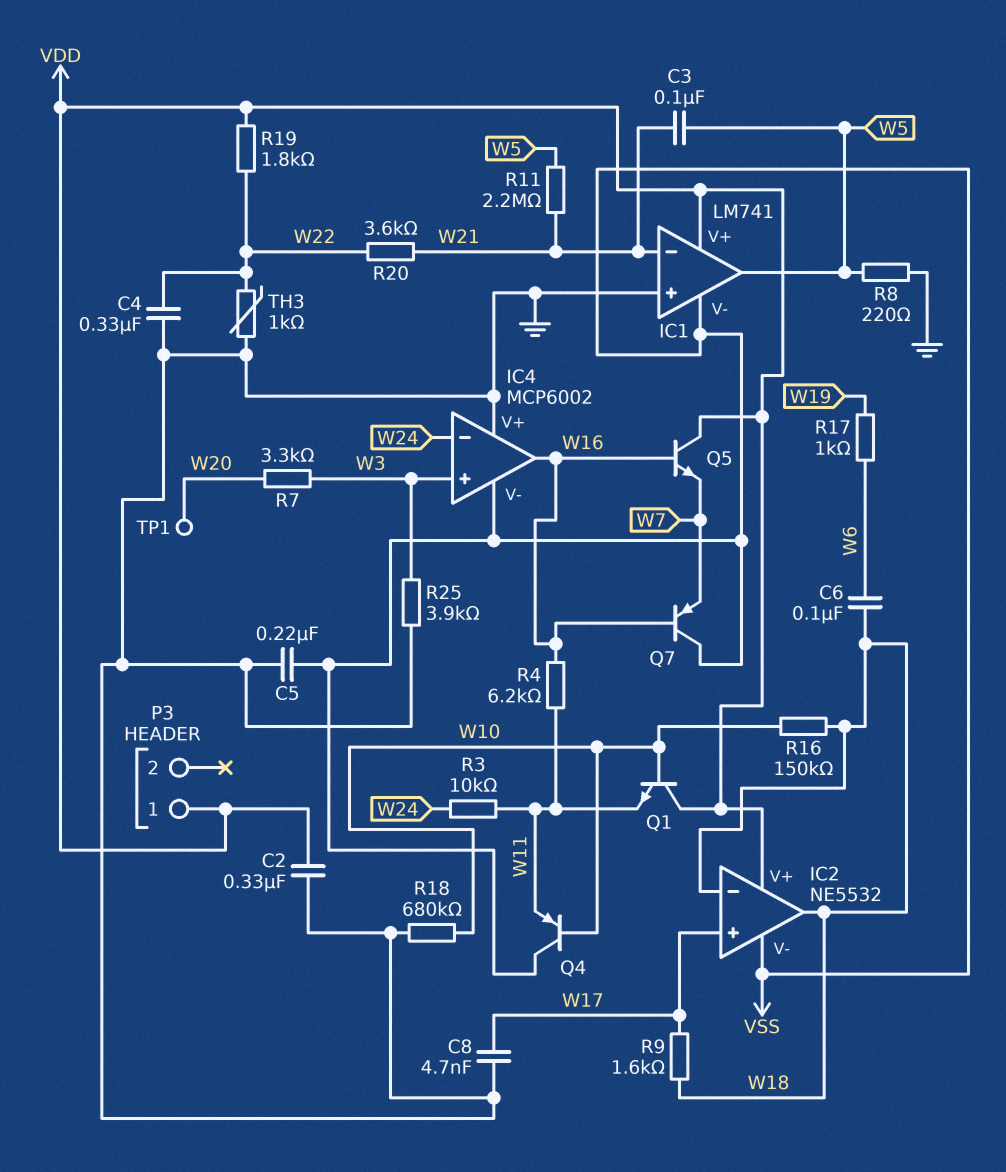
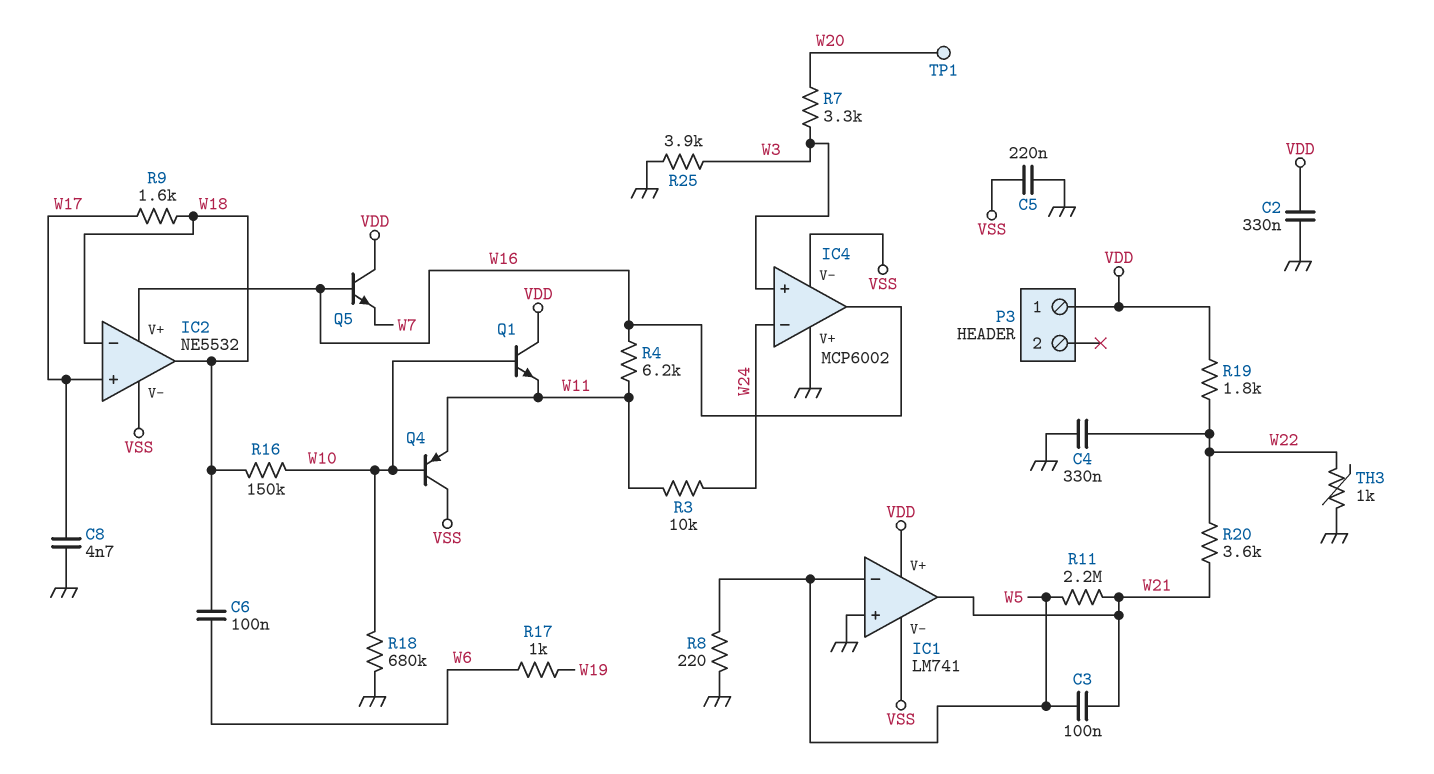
IC1 pin in-: W21 -> W5
IC1 pin out: W5 -> W21
IC2 pin V+: VDD -> W16
Q7: PNP (B W16, C VSS, E W7) -> none

